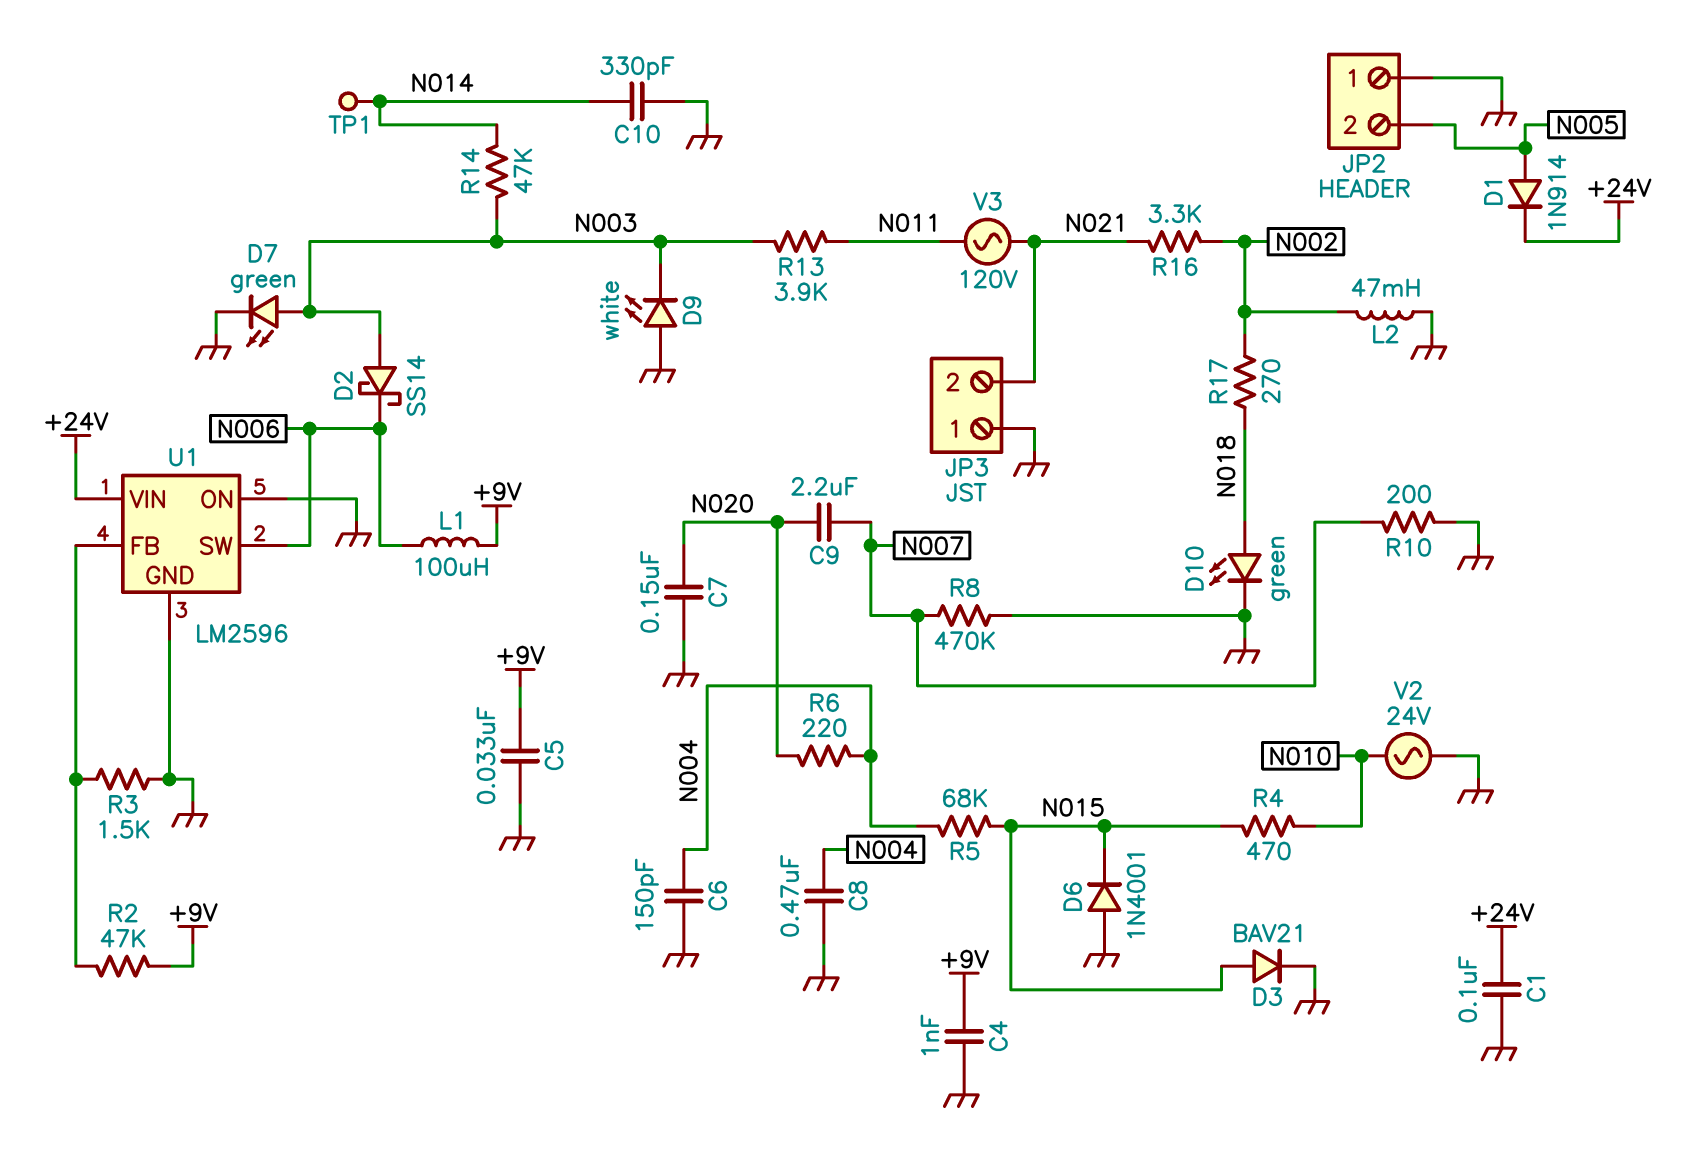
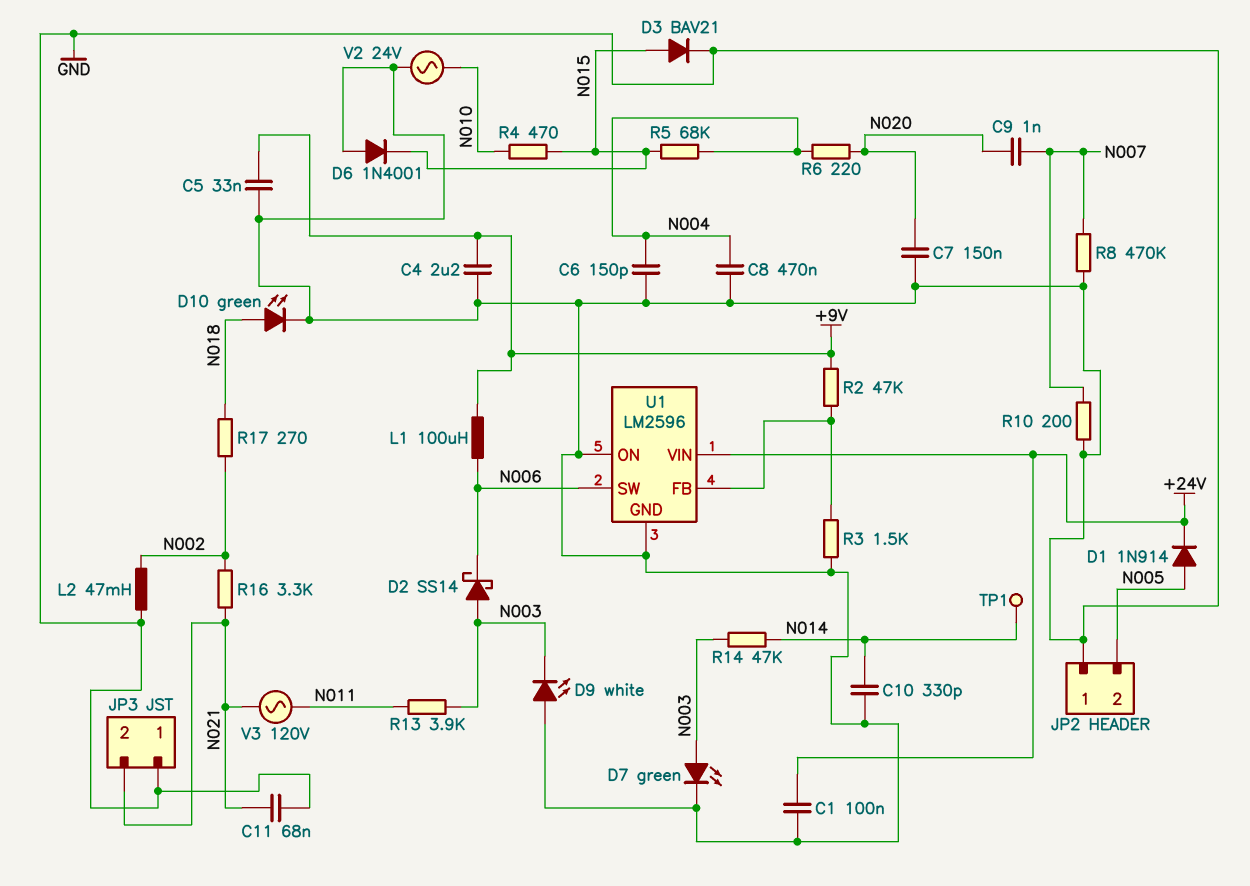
C4: 1nF (+9V, GND) -> 2.2uF (+9V, GND)
C9: 2.2uF (N007, N020) -> 1nF (N007, N020)
C11: none -> 68nF (GND, N021)

